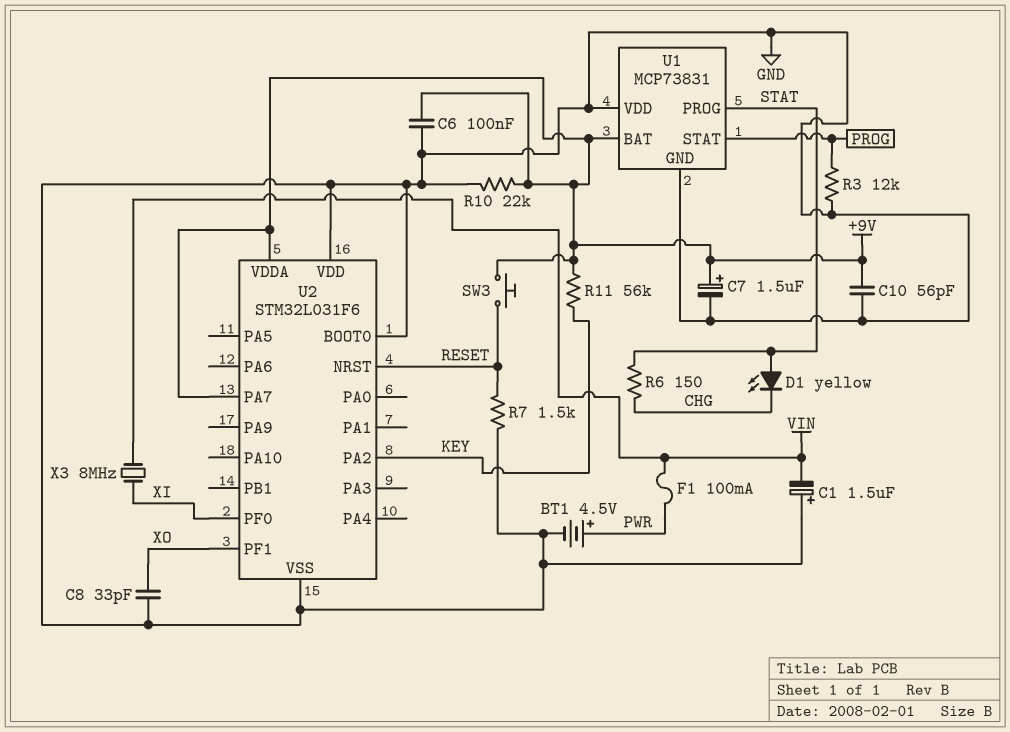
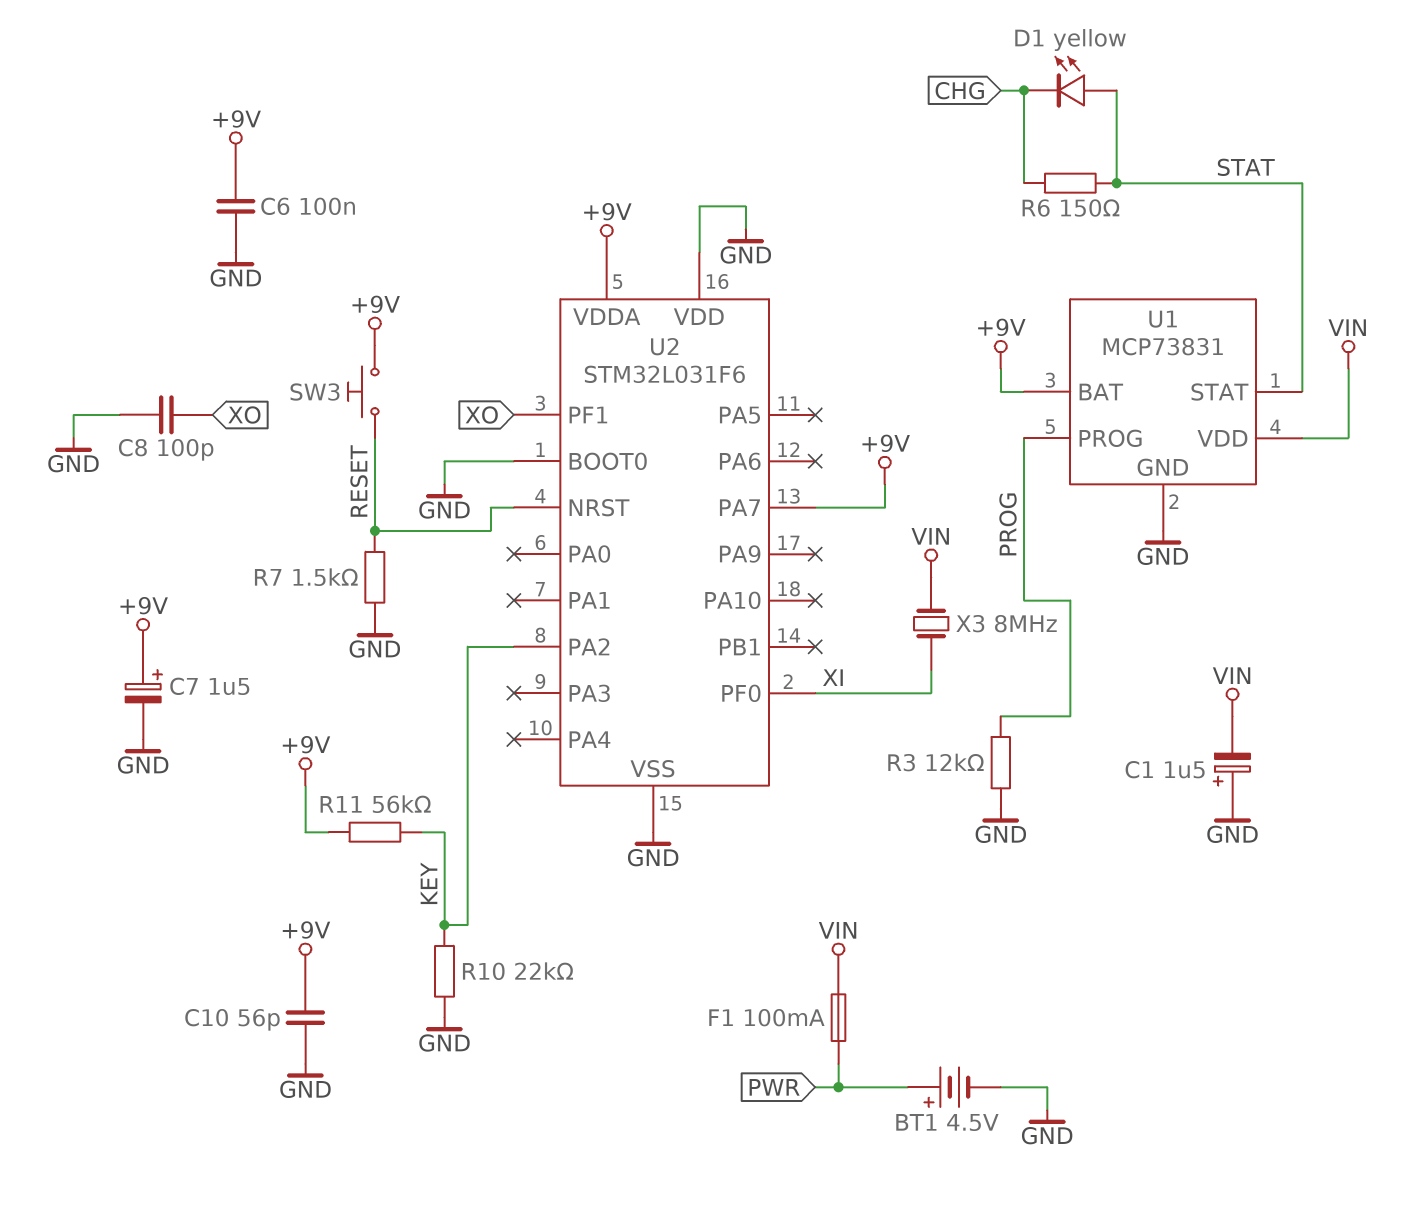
C8: 33pF (GND, XO) -> 100pF (GND, XO)
R10: 22k (+9V, GND) -> 22k (GND, KEY)
U1 pin PROG: STAT -> PROG
U1 pin STAT: PROG -> STAT
U1 pin VDD: GND -> VIN

